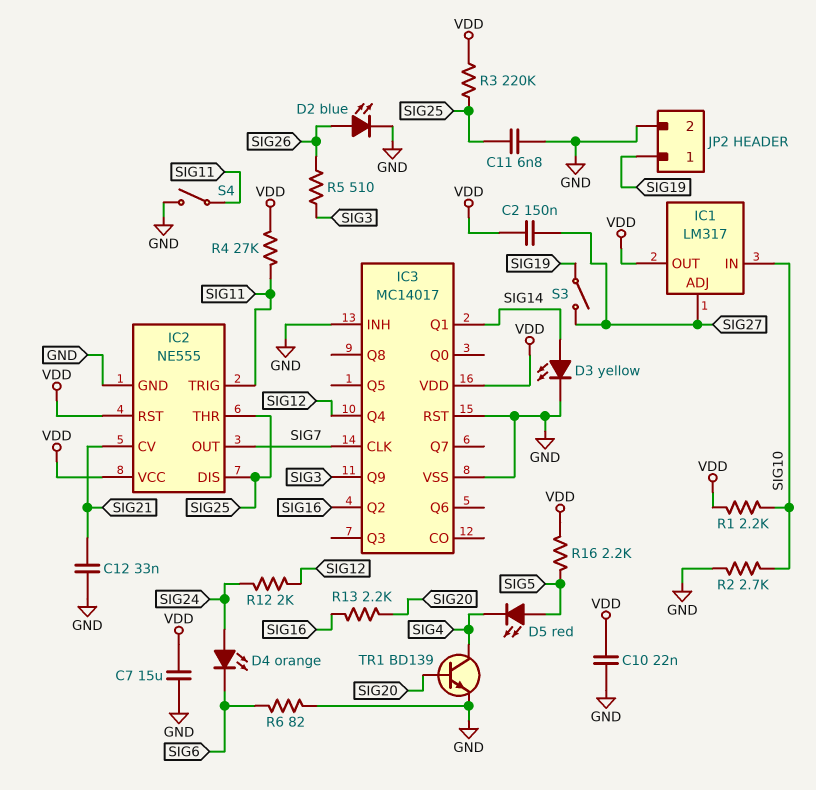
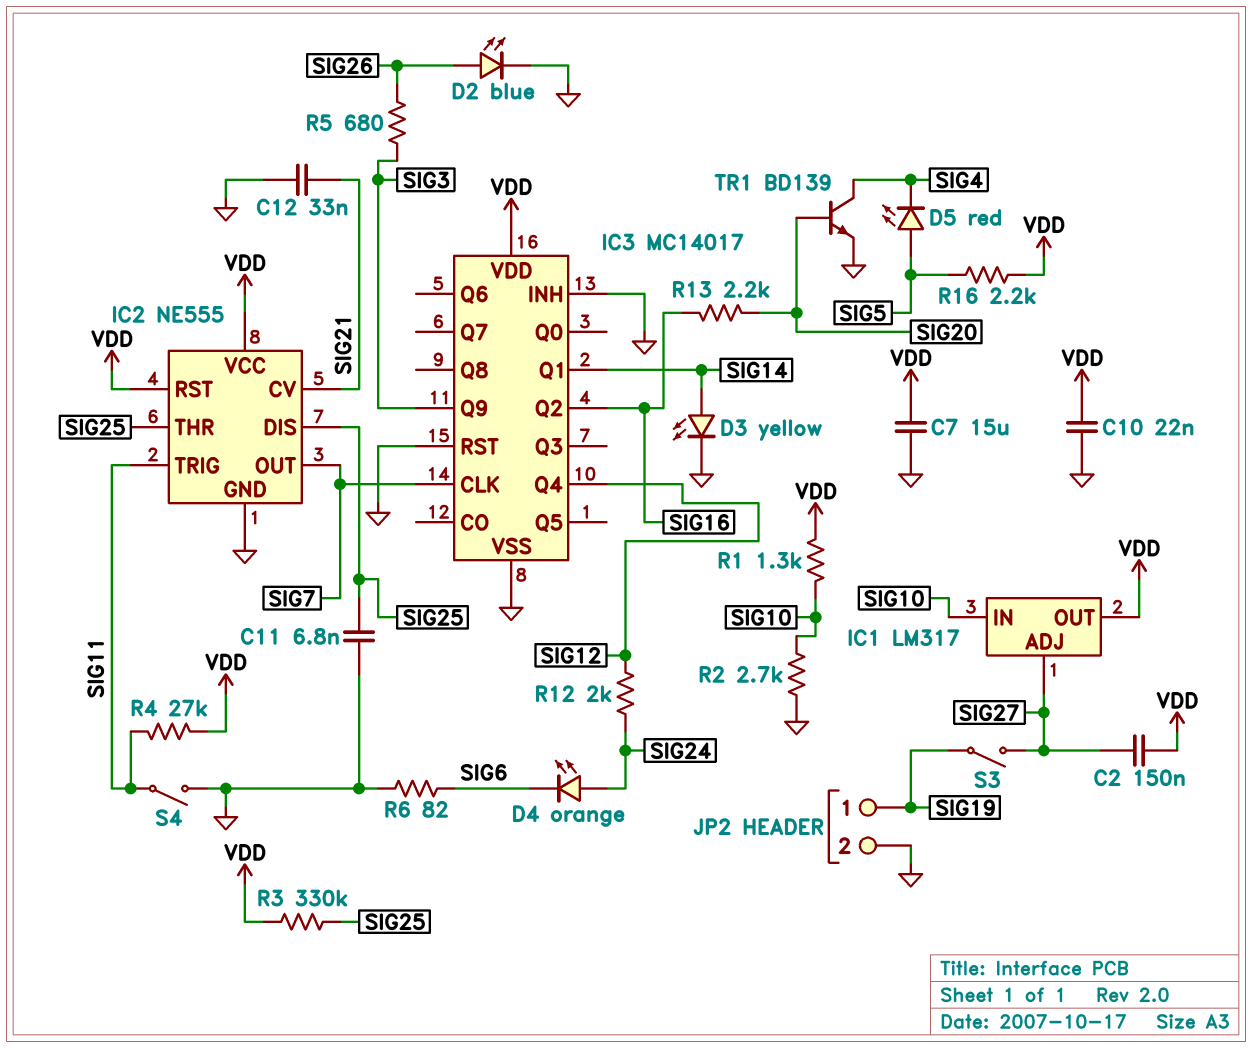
R1: 2.2k (SIG10, VDD) -> 1.3k (SIG10, VDD)
R3: 220k (SIG25, VDD) -> 330k (SIG25, VDD)
R5: 510 (SIG3, SIG26) -> 680 (SIG3, SIG26)

